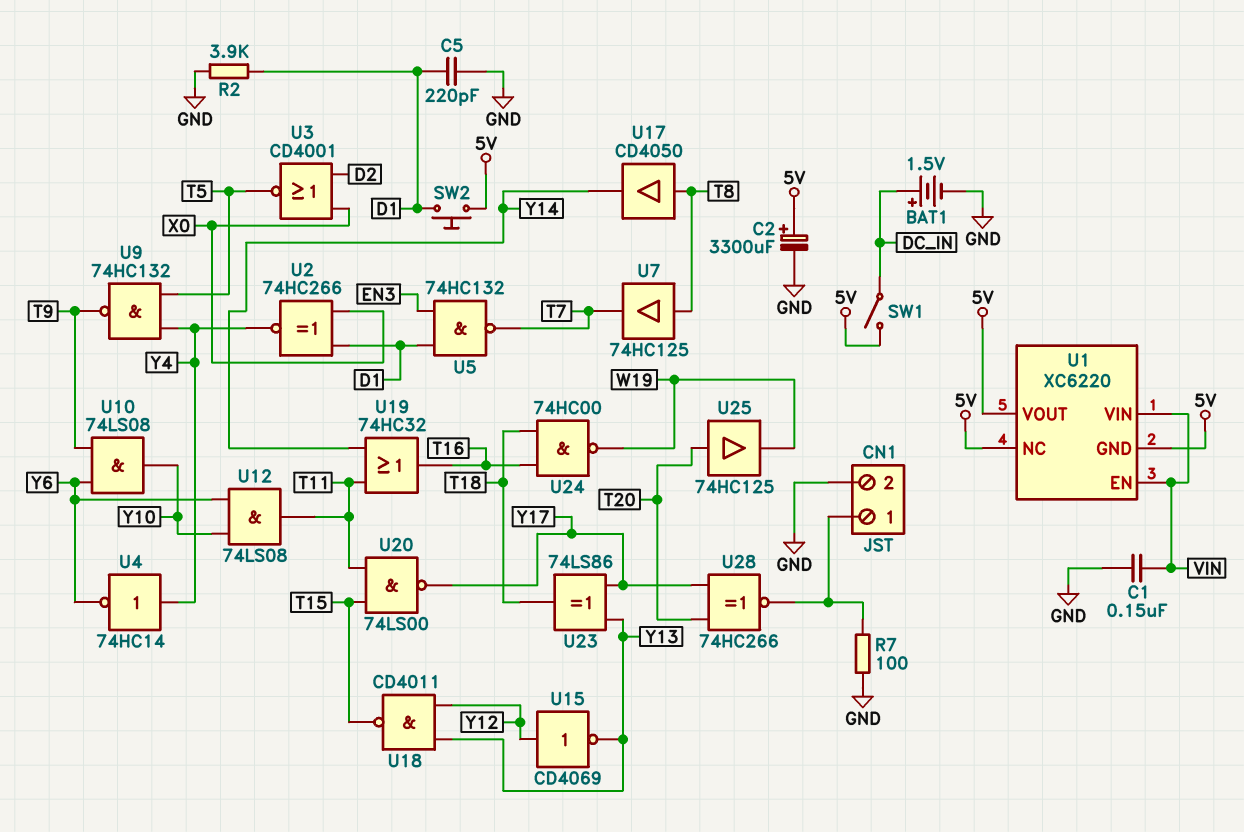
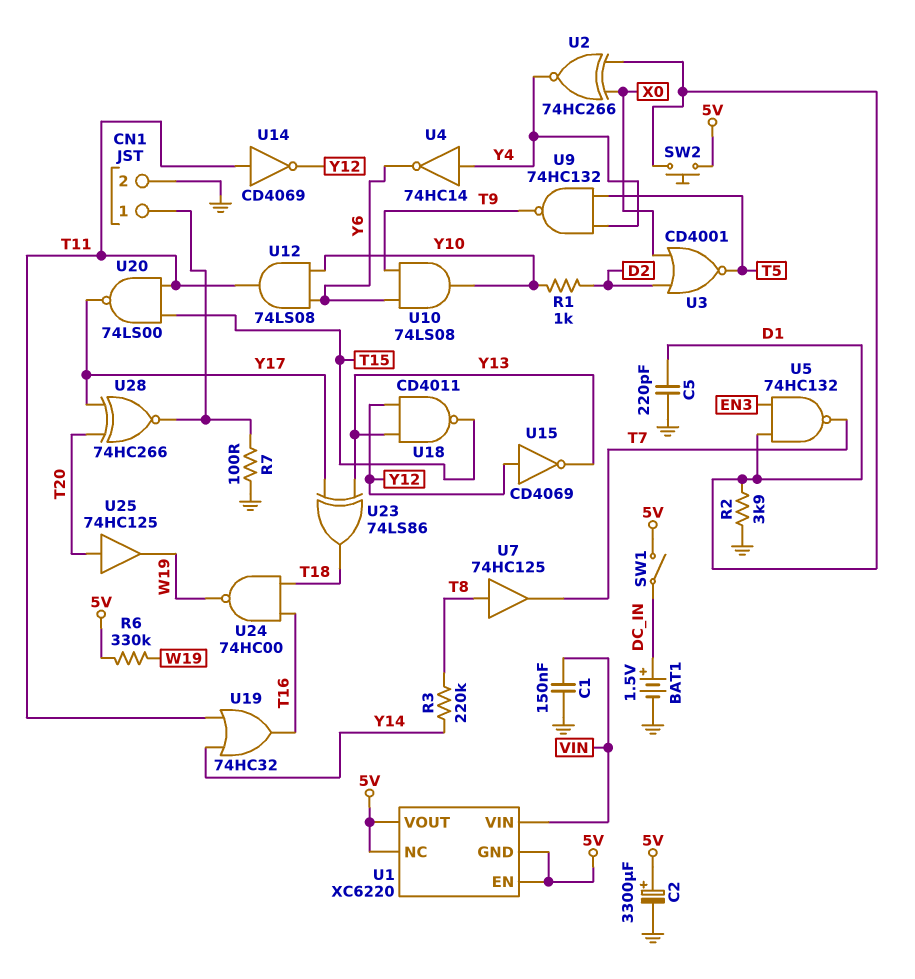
R1: none -> 1k (D2, Y10)
R3: none -> 220k (T8, Y14)
R6: none -> 330k (5V, W19)
U1 pin EN: VIN -> 5V
U14: none -> NOT CD4069 (in T11, out Y12)
U17: buffer CD4050 (in T8, out Y14) -> none

